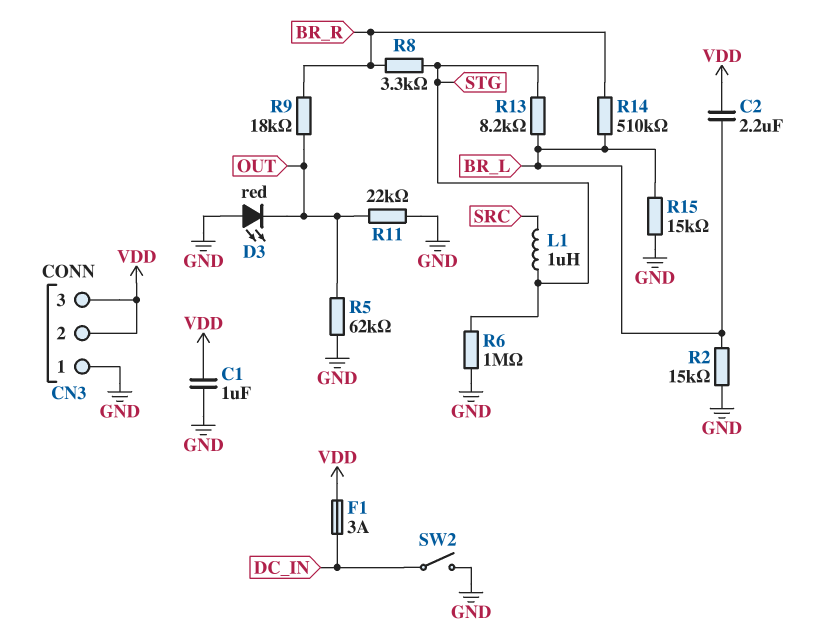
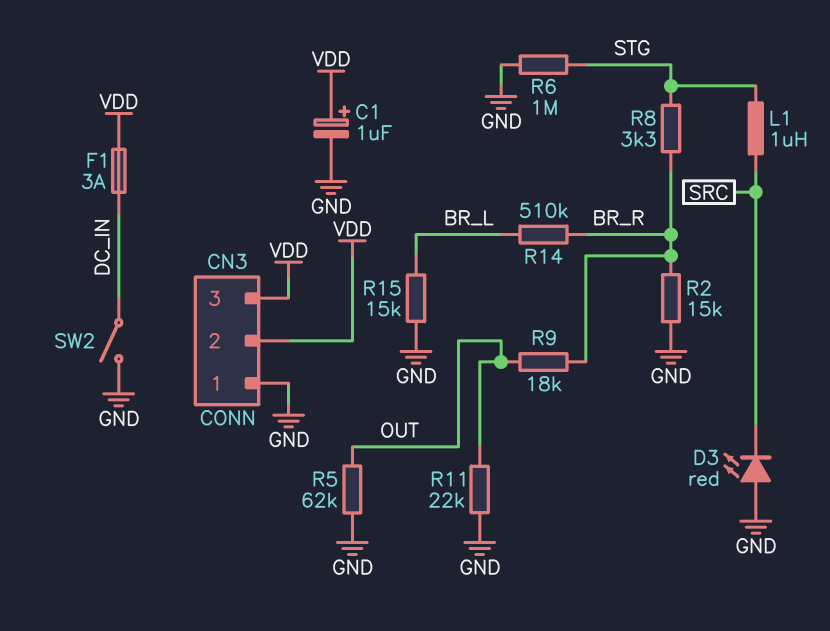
C1: 1uF (GND, VDD) -> 1uF (plus VDD, minus GND)
C2: 2.2uF (BR_L, VDD) -> none
D3: LED red (A GND, K OUT) -> LED red (A GND, K SRC)
R2: 15k (BR_L, GND) -> 15k (BR_R, GND)
R13: 8.2k (BR_L, STG) -> none

